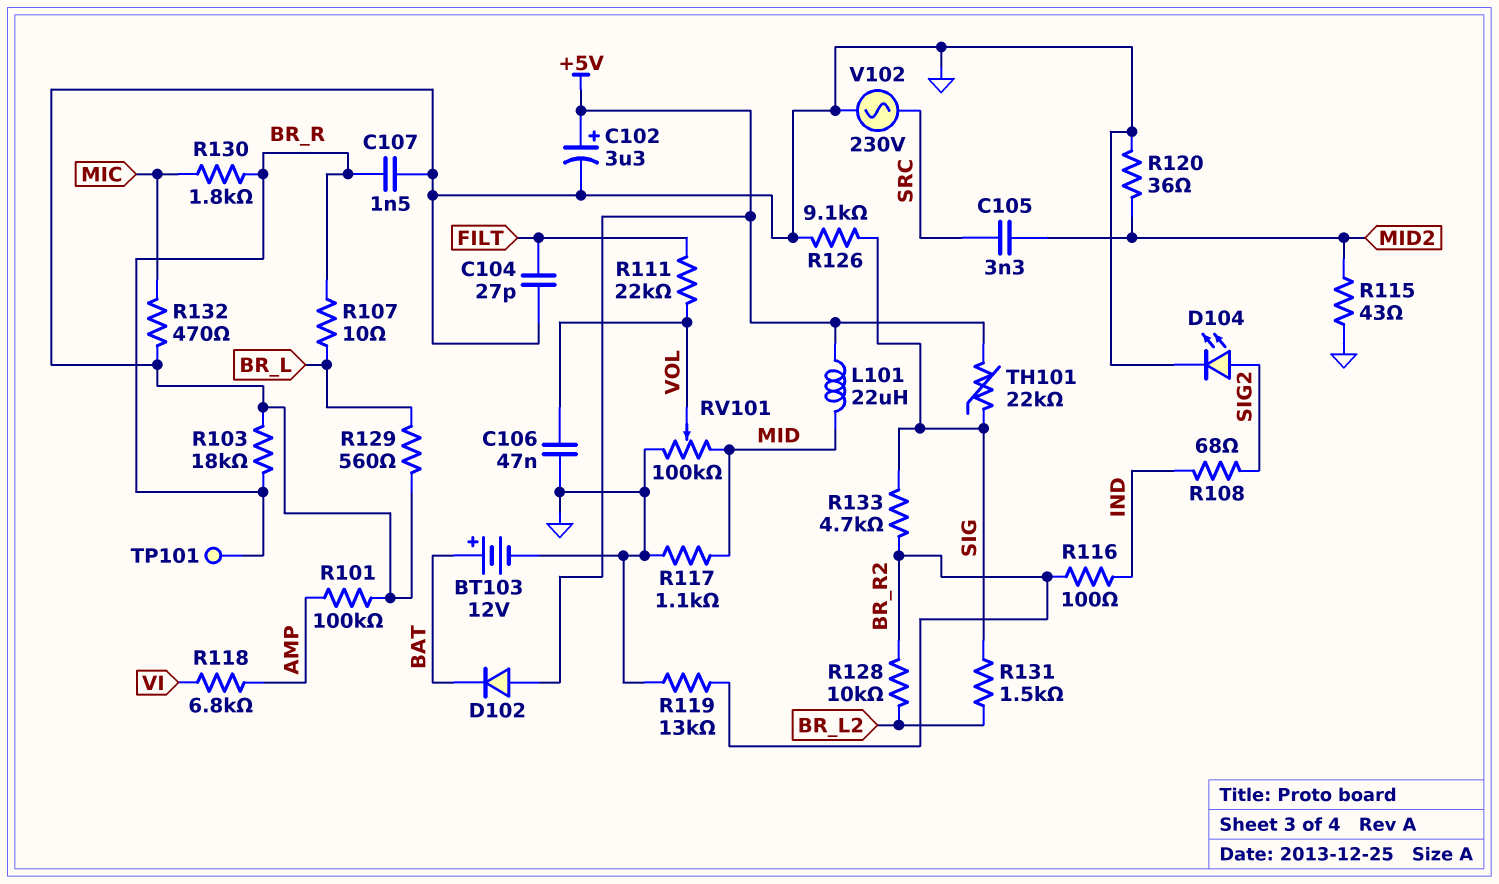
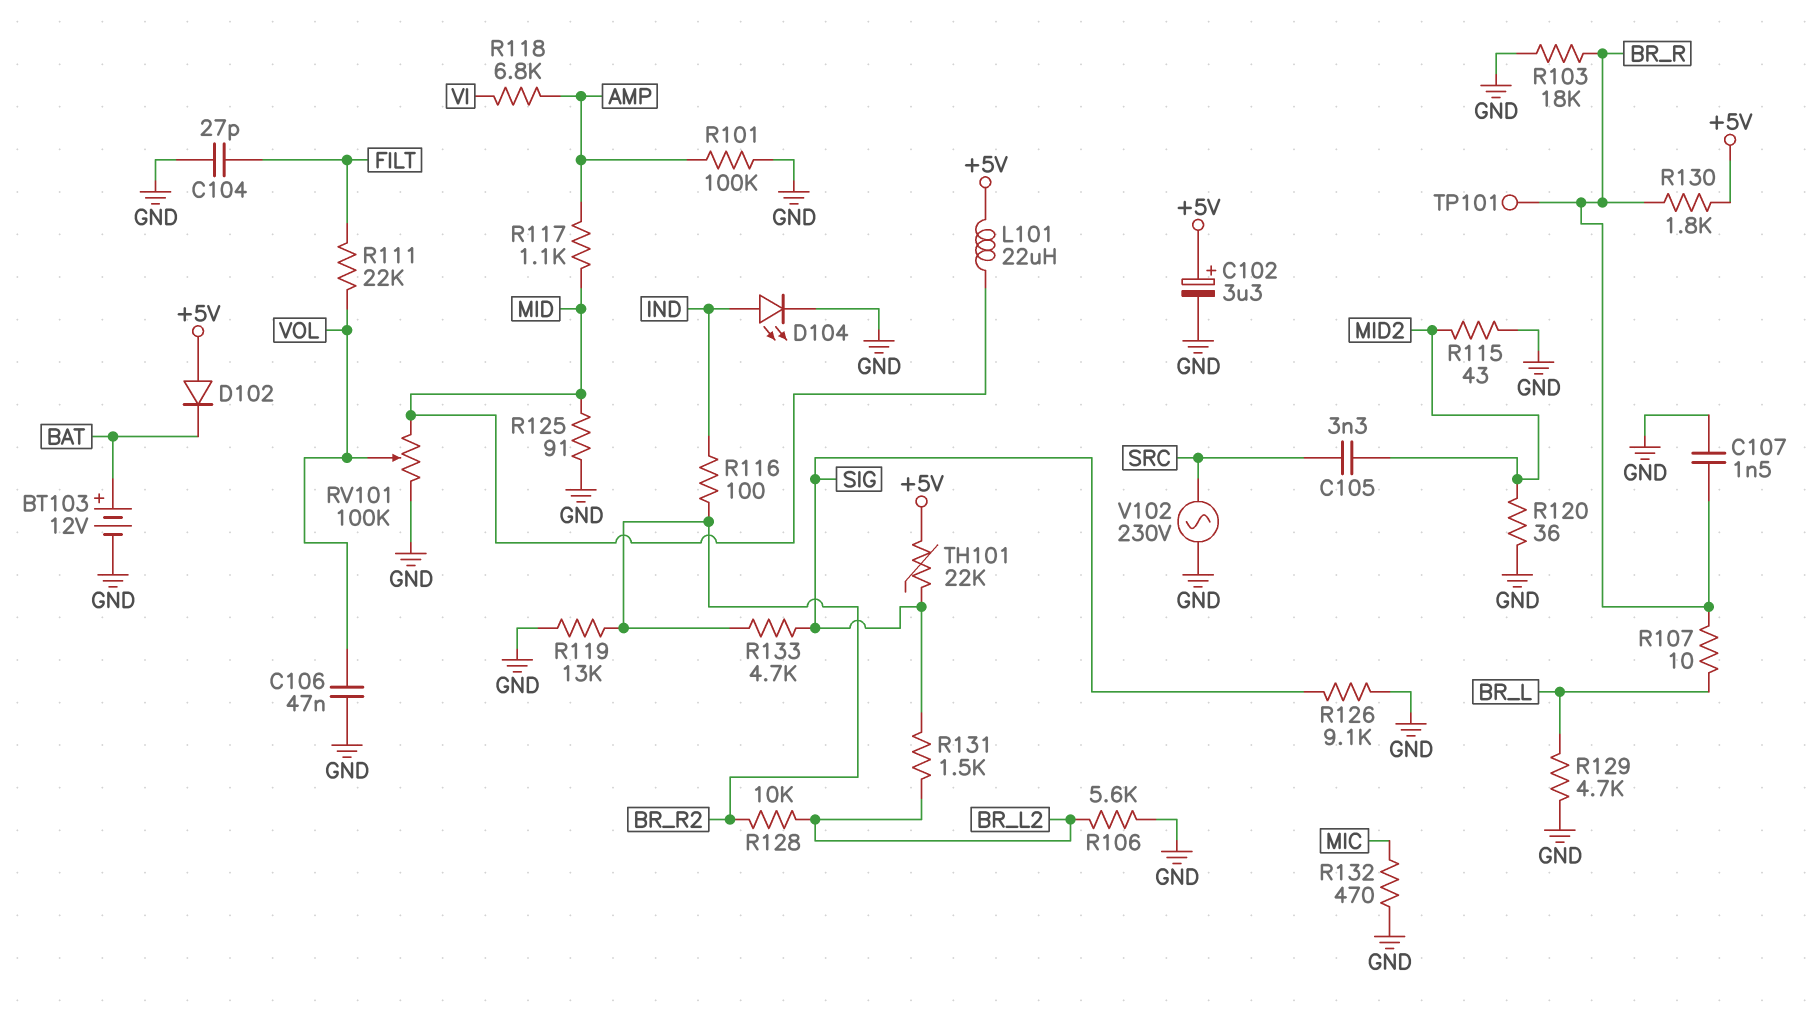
D104: LED (A SIG2, K GND) -> LED (A IND, K GND)
R106: none -> 5.6k (BR_L2, GND)
R108: 68 (IND, SIG2) -> none
R117: 1.1k (GND, MID) -> 1.1k (AMP, MID)
R125: none -> 91 (GND, MID)
R129: 560 (BR_L, GND) -> 4.7k (BR_L, GND)
R130: 1.8k (BR_R, MIC) -> 1.8k (+5V, BR_R)

